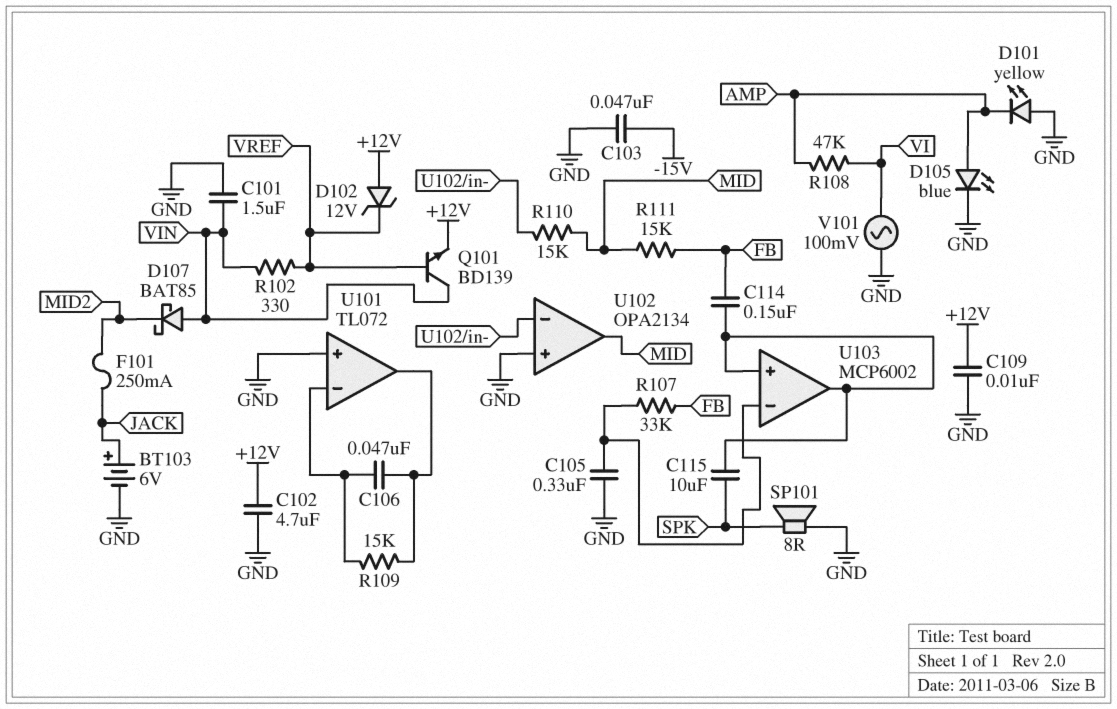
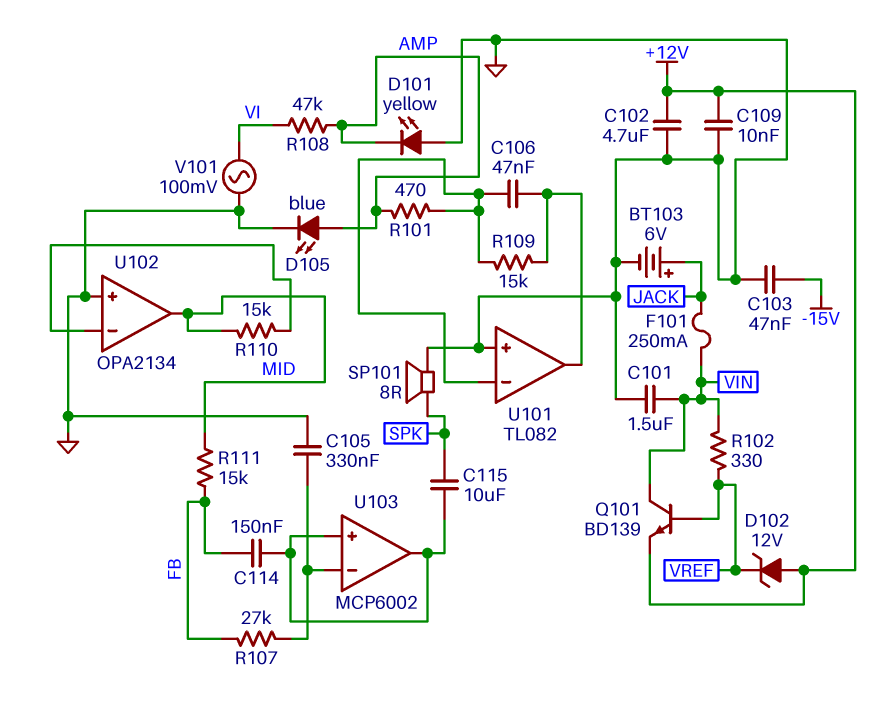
D107: schottky BAT85 (A VIN, K MID2) -> none
F101: 250mA (JACK, MID2) -> 250mA (JACK, VIN)
R101: none -> 470 (AMP, U101/in-)
R107: 33k (FB, U103/in-) -> 27k (FB, U103/in-)
U101: TL072 -> TL082

